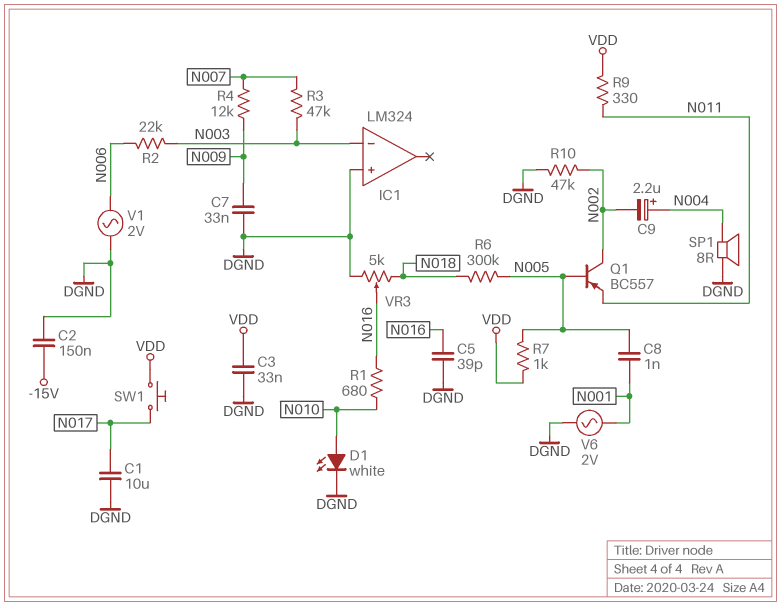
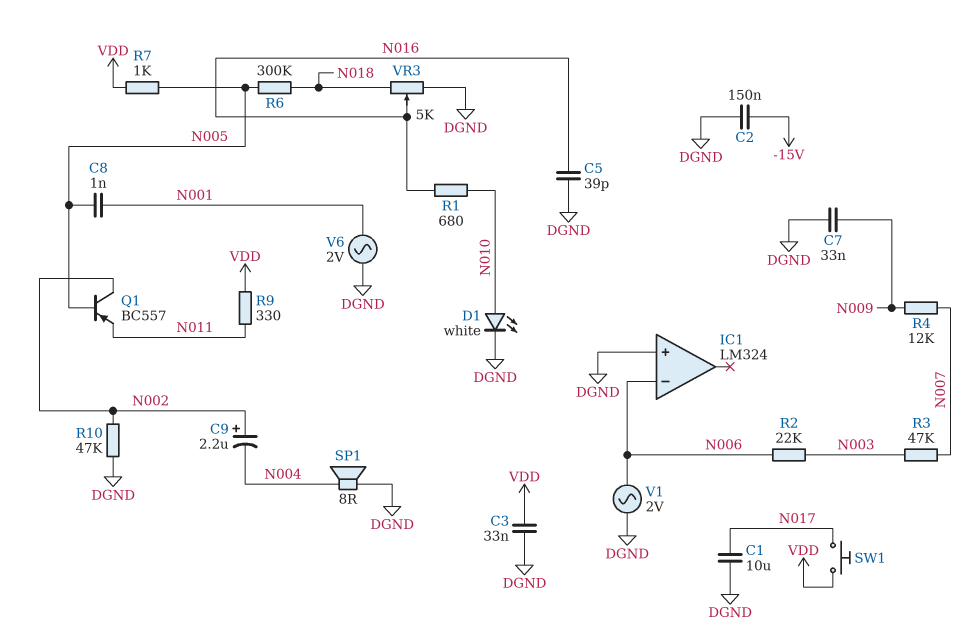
C9: 2.2uF (plus N004, minus N002) -> 2.2uF (plus N002, minus N004)
IC1 pin in-: N003 -> N006

